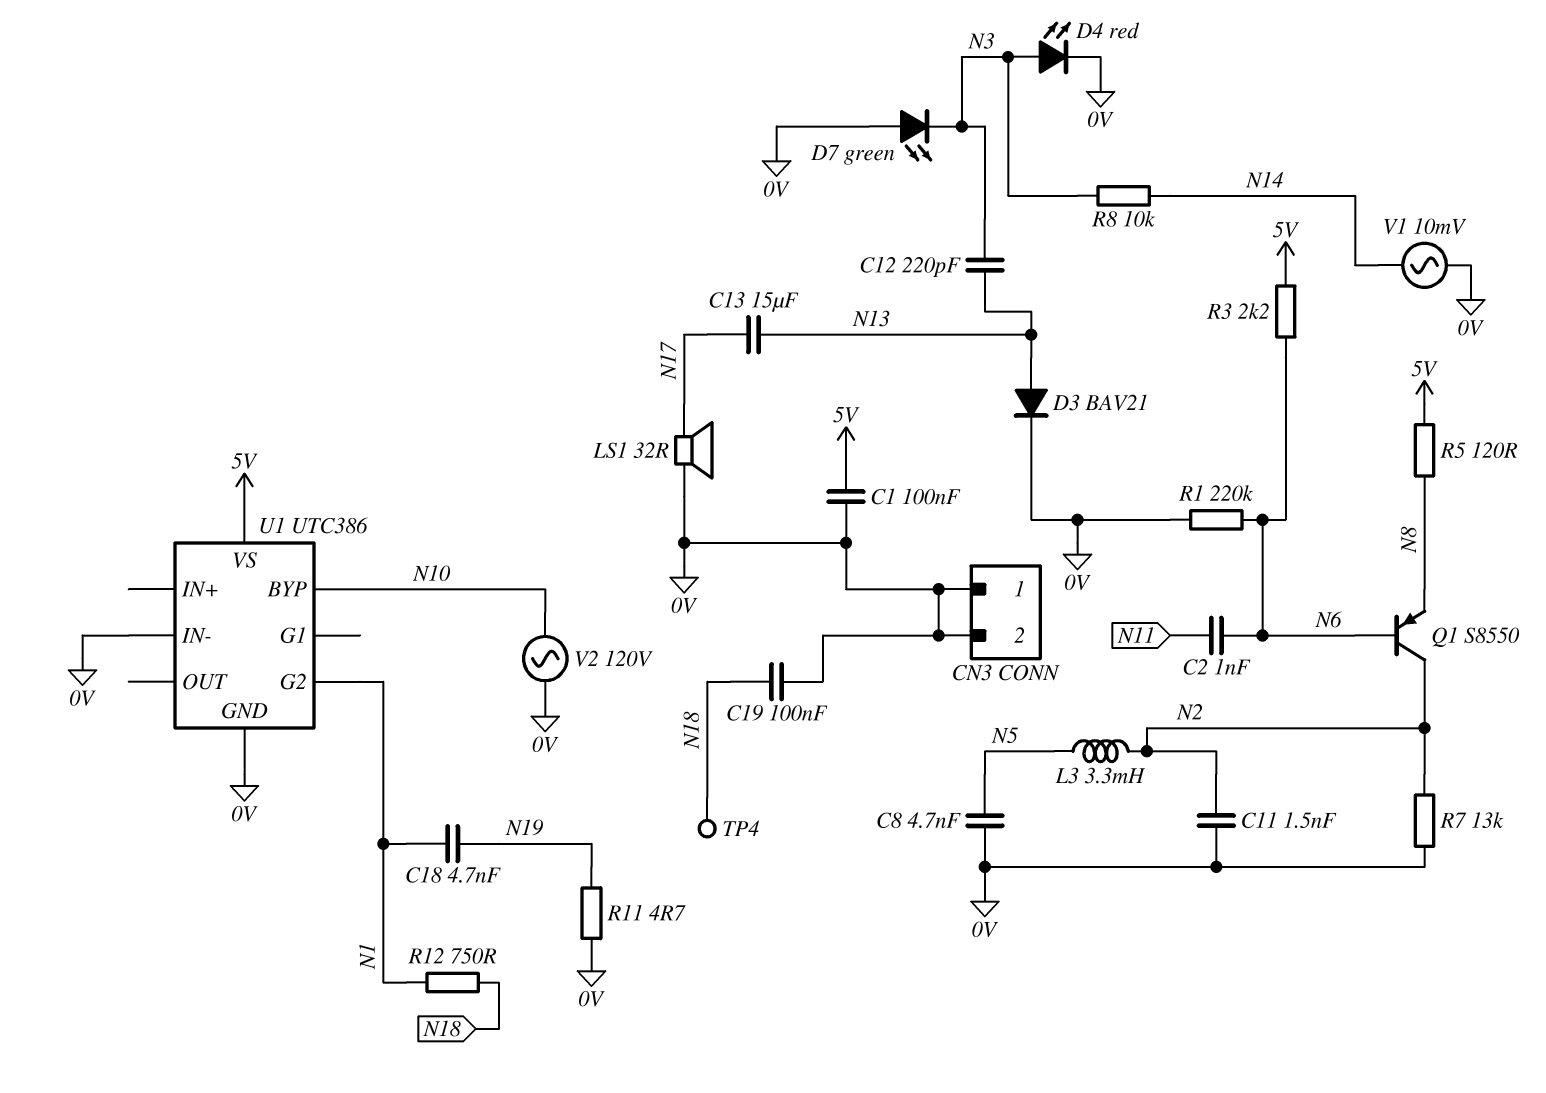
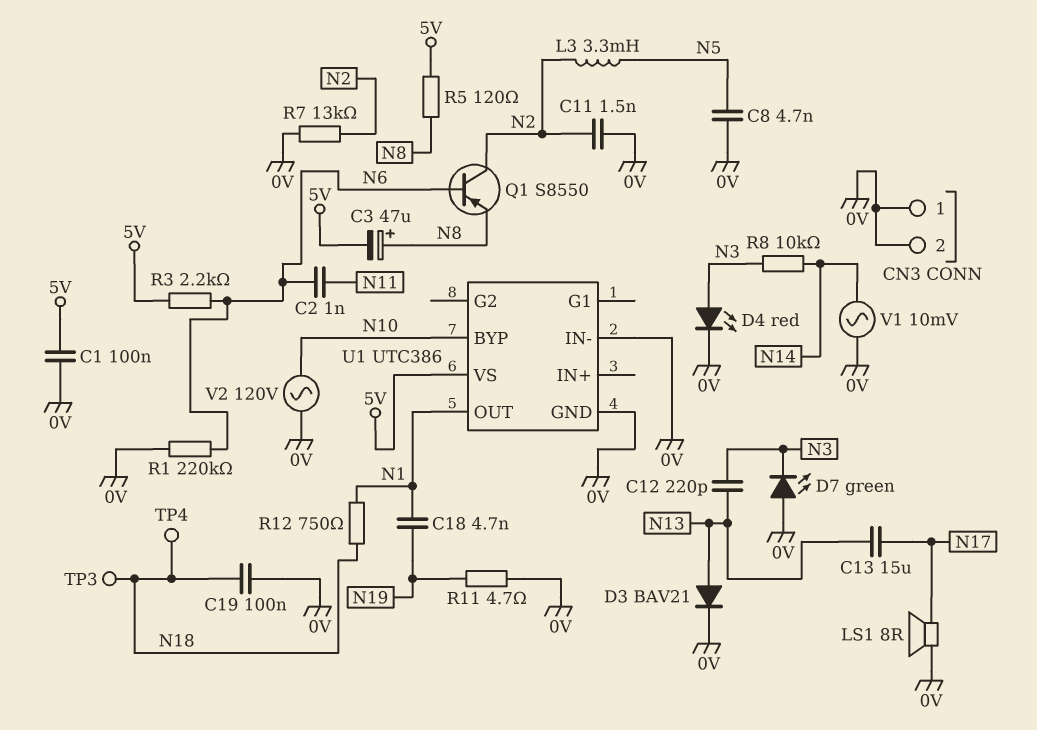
C3: none -> 47uF (plus N8, minus 5V)
LS1: speaker 32R (0V, N17) -> speaker 8R (0V, N17)
TP3: none -> test point (N18)
U1 pin G2: N1 -> none
U1 pin OUT: none -> N1

